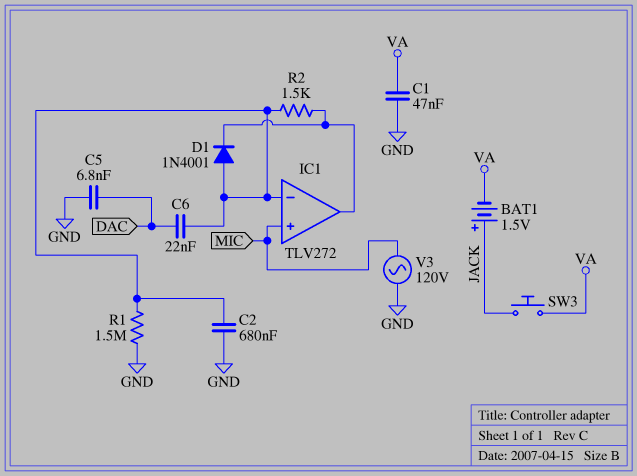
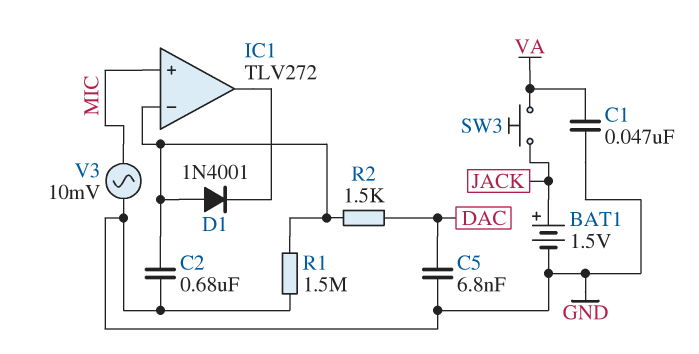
BAT1: 1.5V (plus JACK, minus VA) -> 1.5V (plus JACK, minus GND)
C6: 22nF (DAC, IC1/in-) -> none
R2: 1.5k (IC1/in-, IC1/out) -> 1.5k (DAC, IC1/in-)
V3: AC 120V (GND, MIC) -> AC 10mV (GND, MIC)

